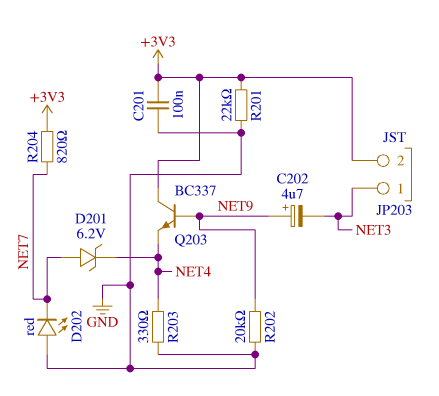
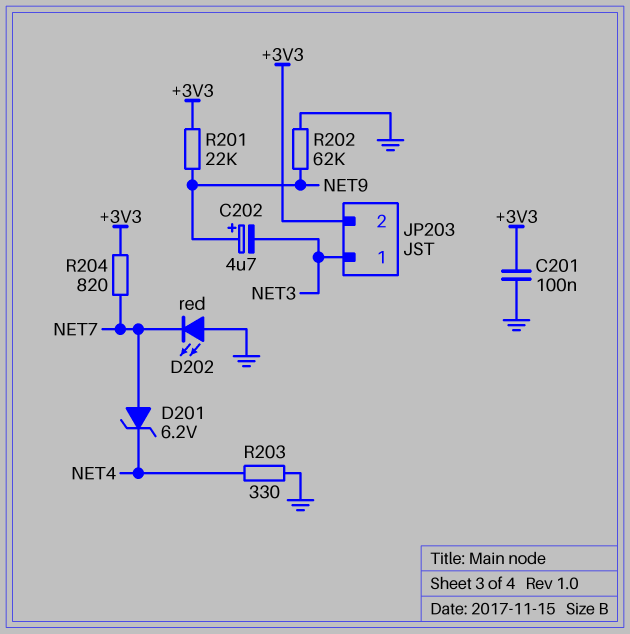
Q203: NPN BC337 (B NET9, C +3V3, E NET4) -> none
R201: 22k (+3V3, GND) -> 22k (+3V3, NET9)
R202: 20k (GND, NET9) -> 62k (GND, NET9)

